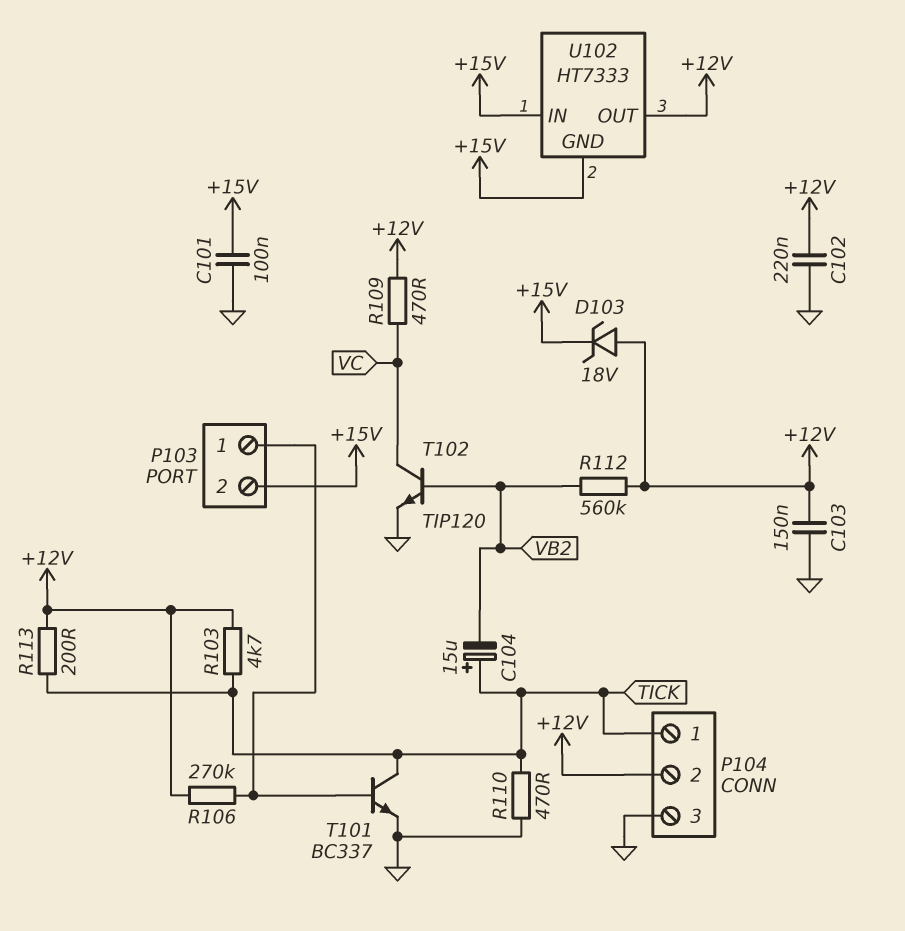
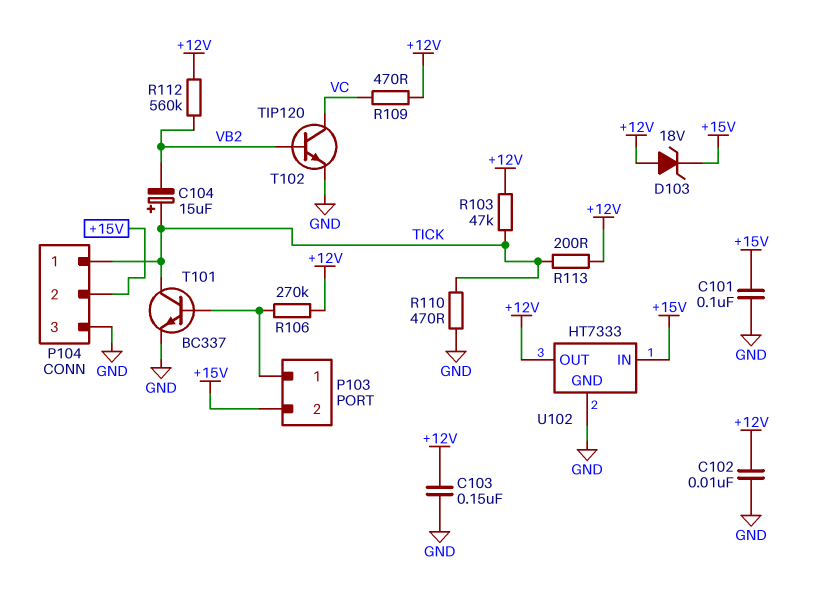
C102: 220nF (+12V, GND) -> 10nF (+12V, GND)
P104 pin 2: +12V -> +15V
R103: 4.7k (+12V, TICK) -> 47k (+12V, TICK)
U102 pin GND: +15V -> GND

